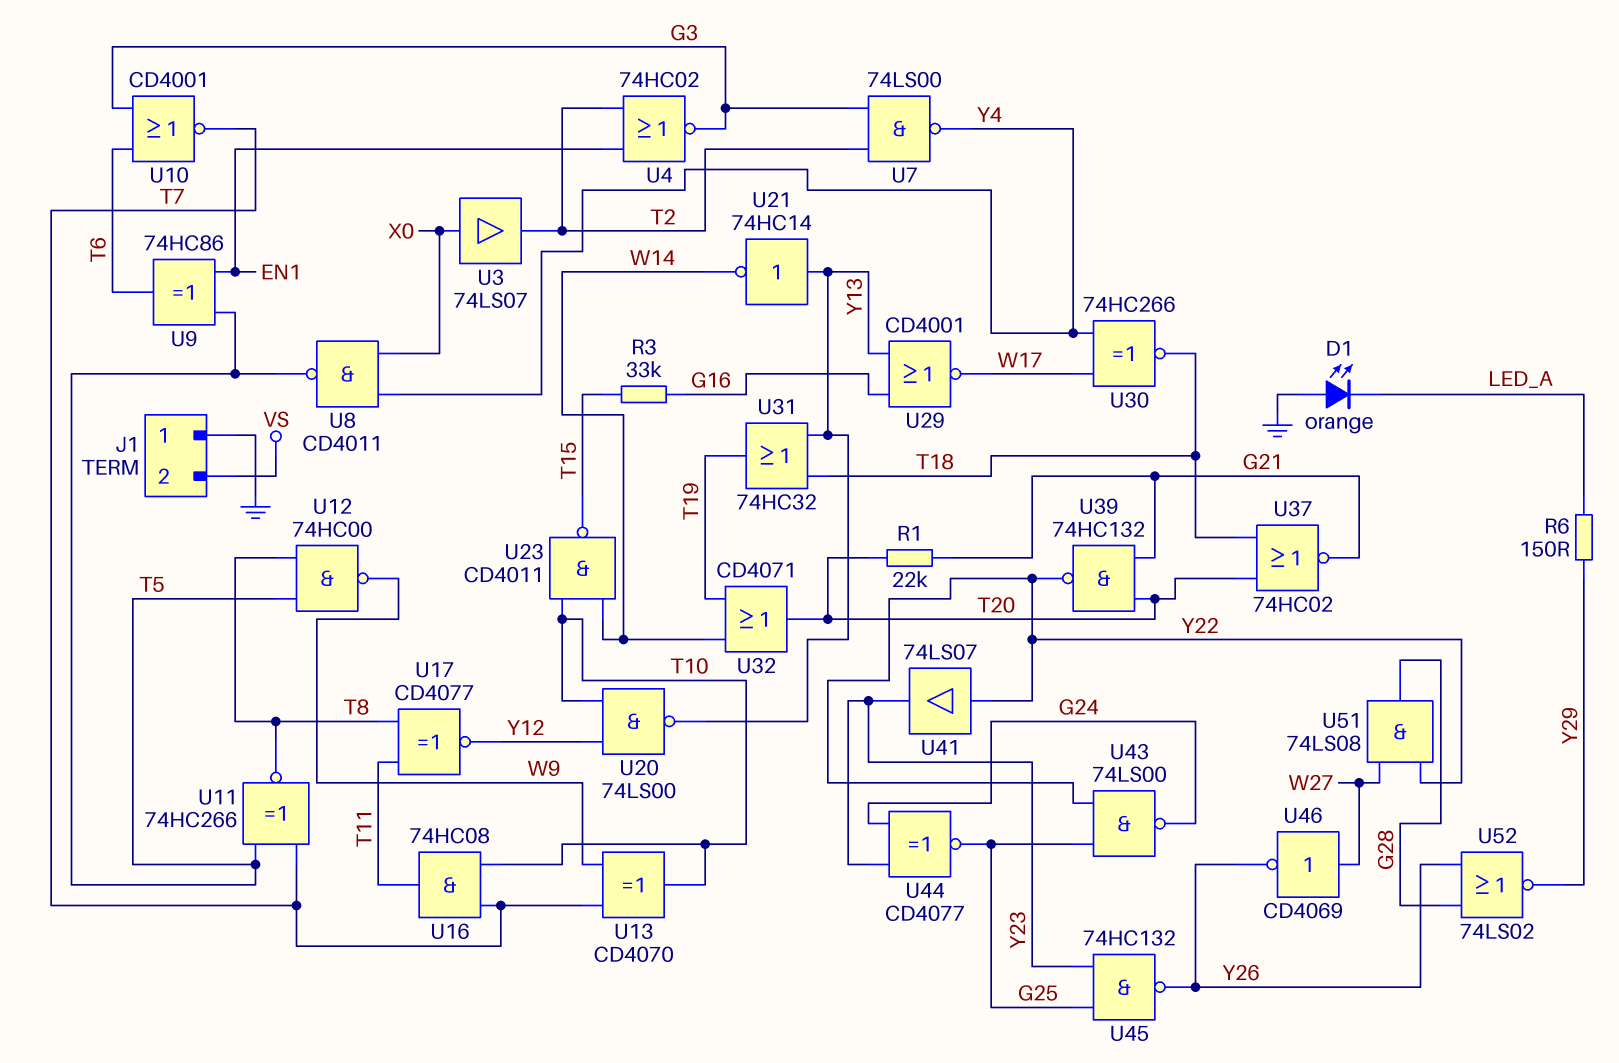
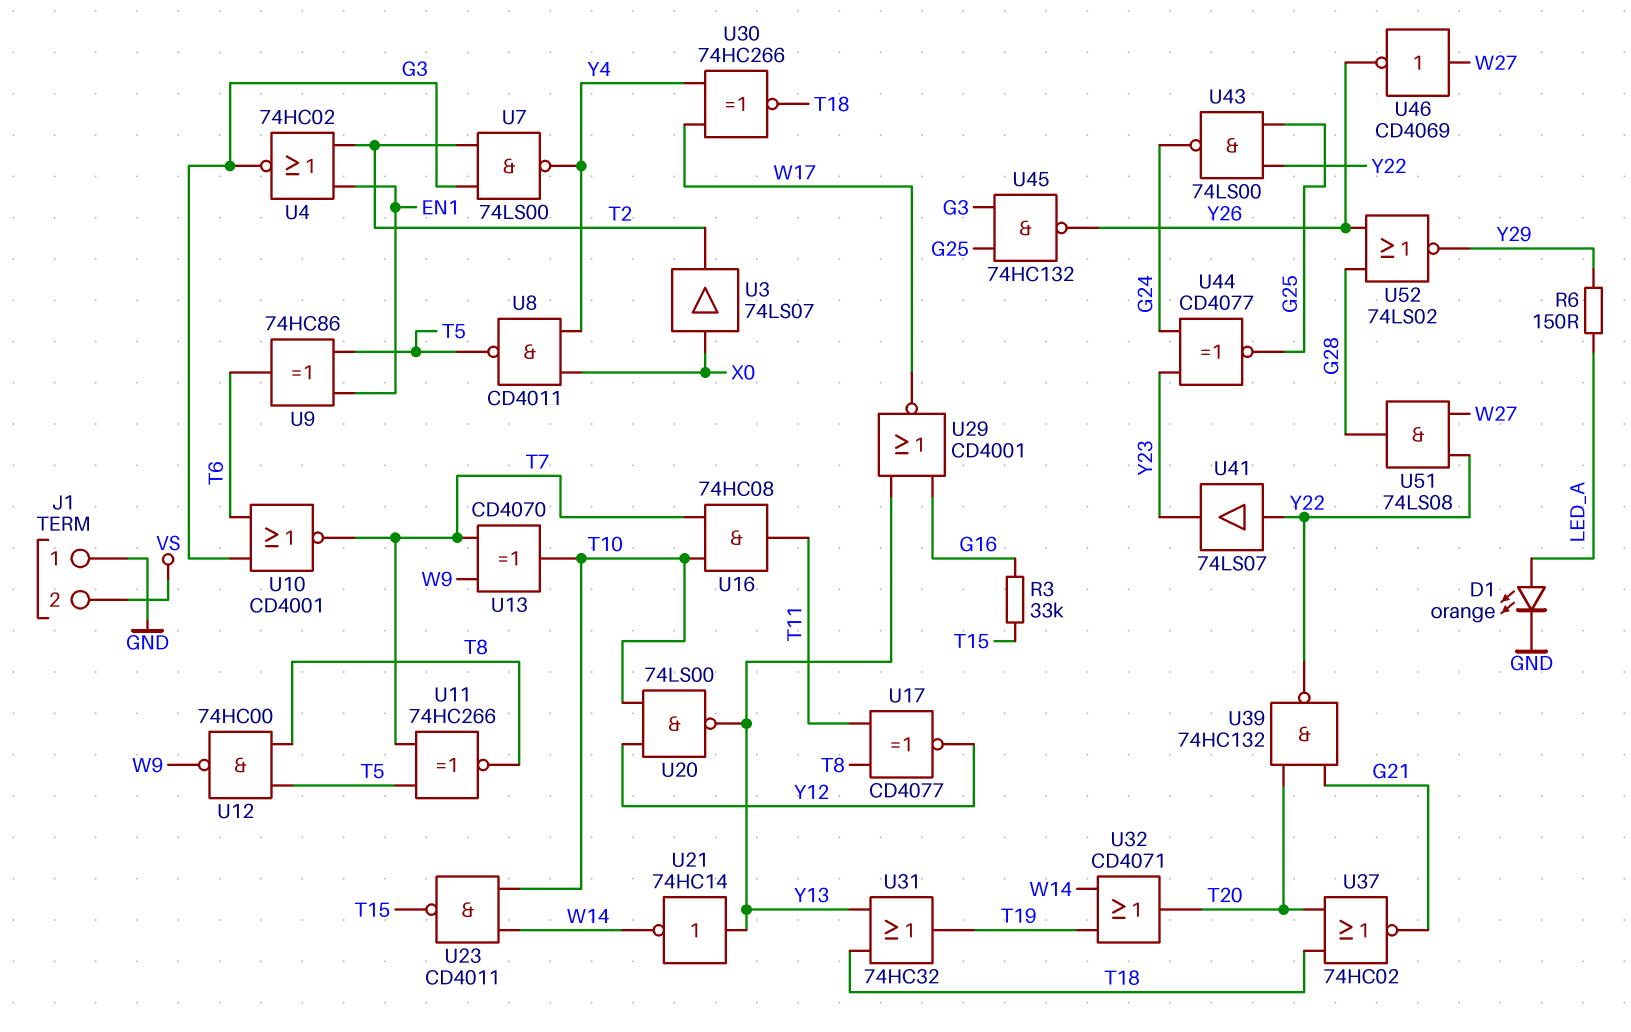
D1: LED orange (A GND, K LED_A) -> LED orange (A LED_A, K GND)
R1: 22k (G21, T20) -> none
U45: NAND 74HC132 (in G25, in Y23, out Y26) -> NAND 74HC132 (in G3, in G25, out Y26)

